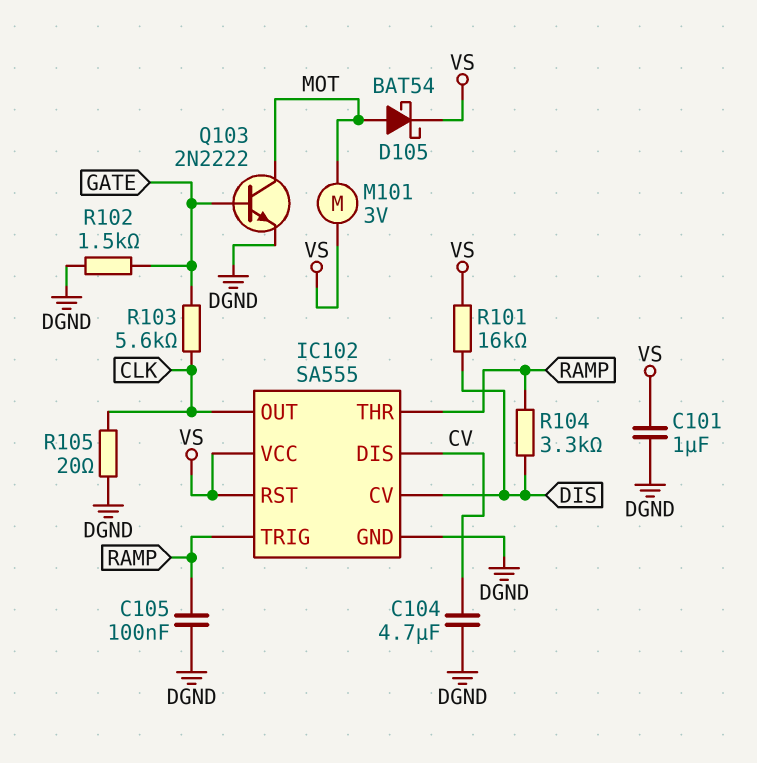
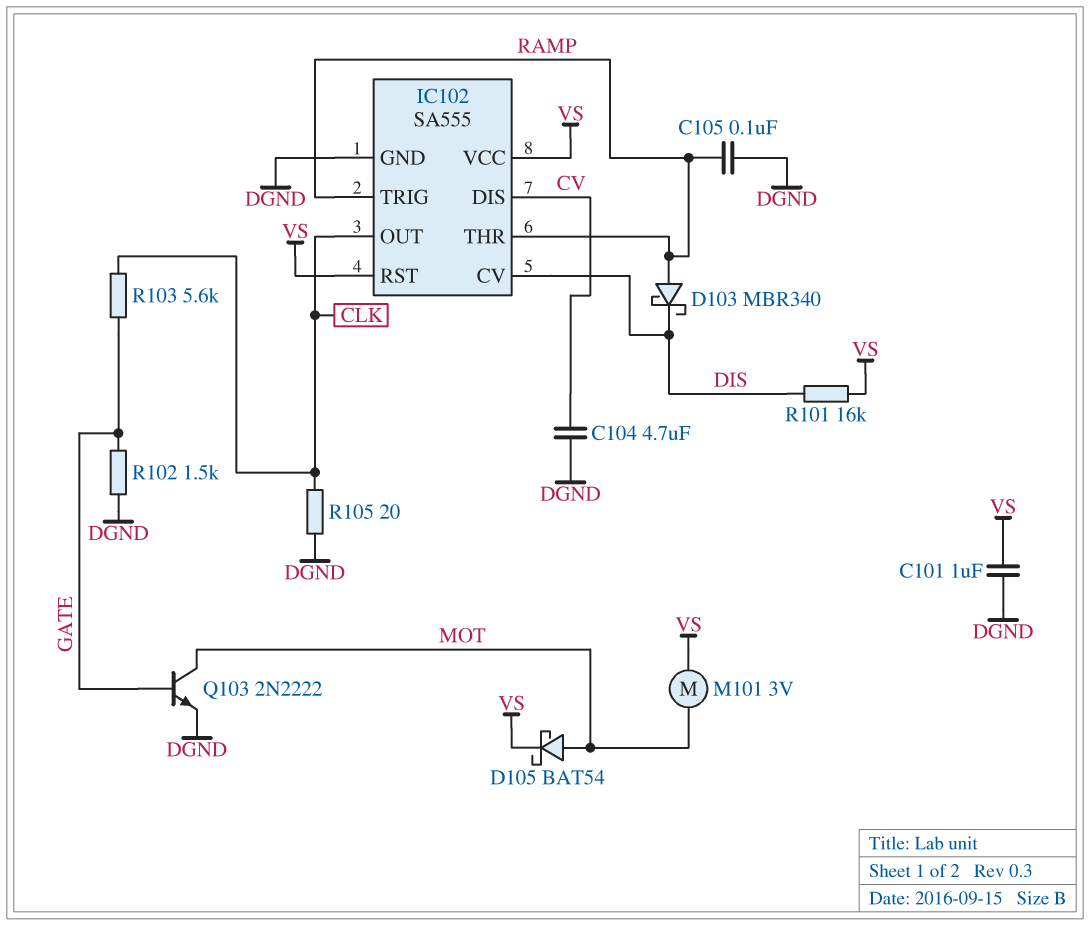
D103: none -> schottky MBR340 (A RAMP, K DIS)
R104: 3.3k (DIS, RAMP) -> none

